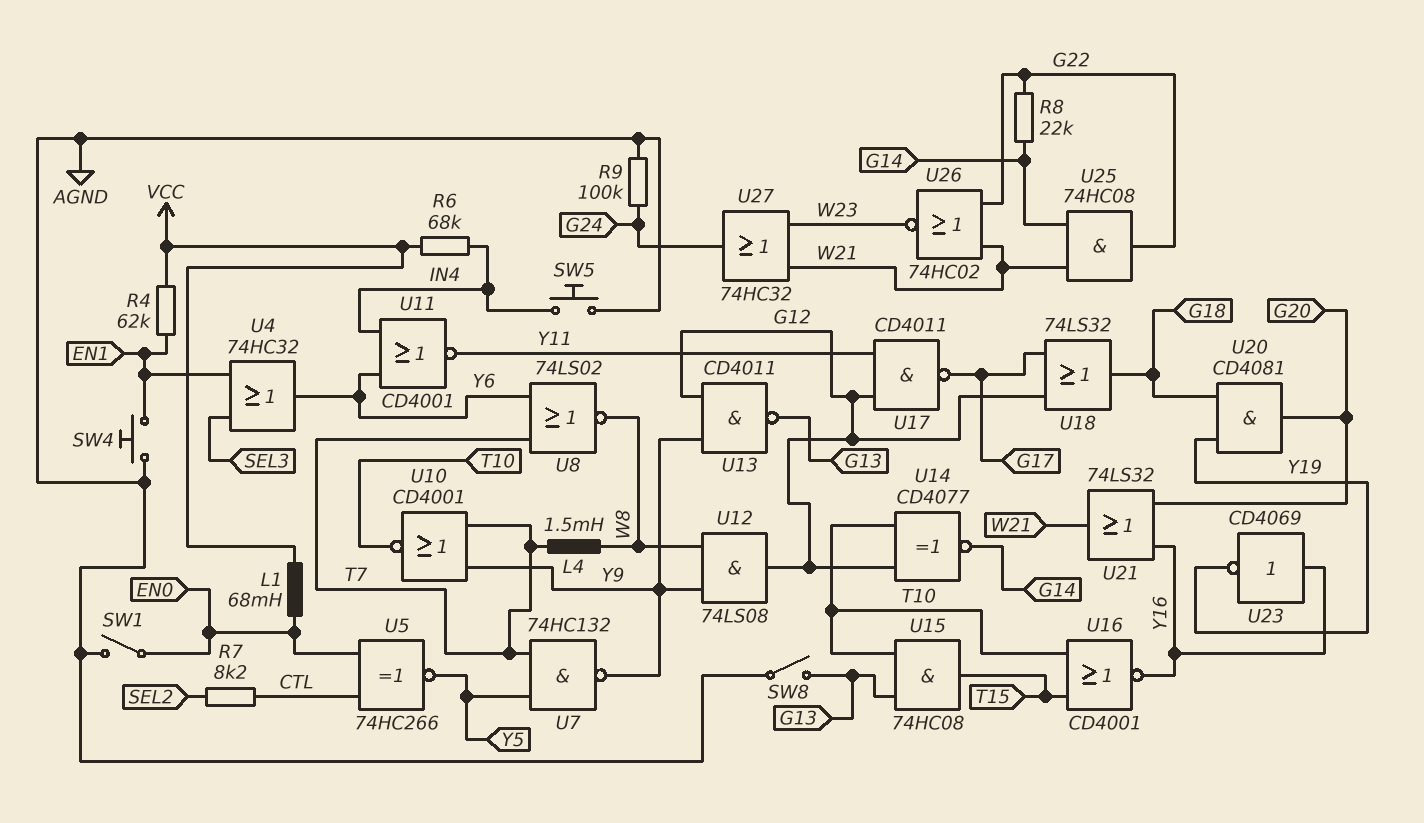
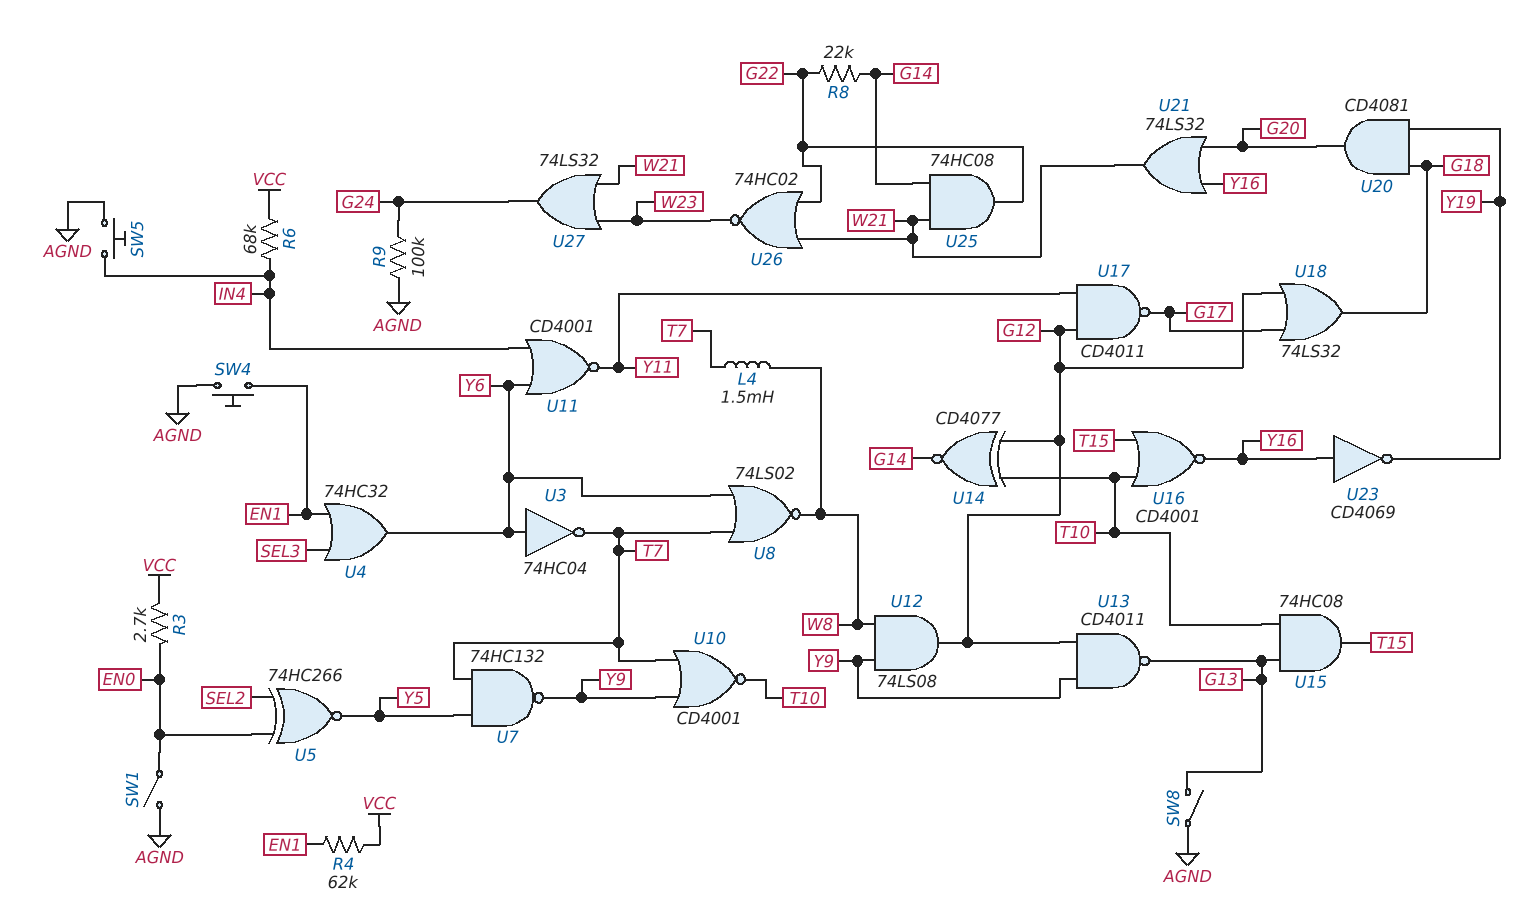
L1: 68mH (EN0, VCC) -> none
R3: none -> 2.7k (EN0, VCC)
R7: 8.2k (CTL, SEL2) -> none
U3: none -> NOT 74HC04 (in Y6, out T7)
U5: XNOR 74HC266 (in CTL, in EN0, out Y5) -> XNOR 74HC266 (in EN0, in SEL2, out Y5)
U27: OR 74HC32 (in W21, in W23, out G24) -> OR 74LS32 (in W21, in W23, out G24)

